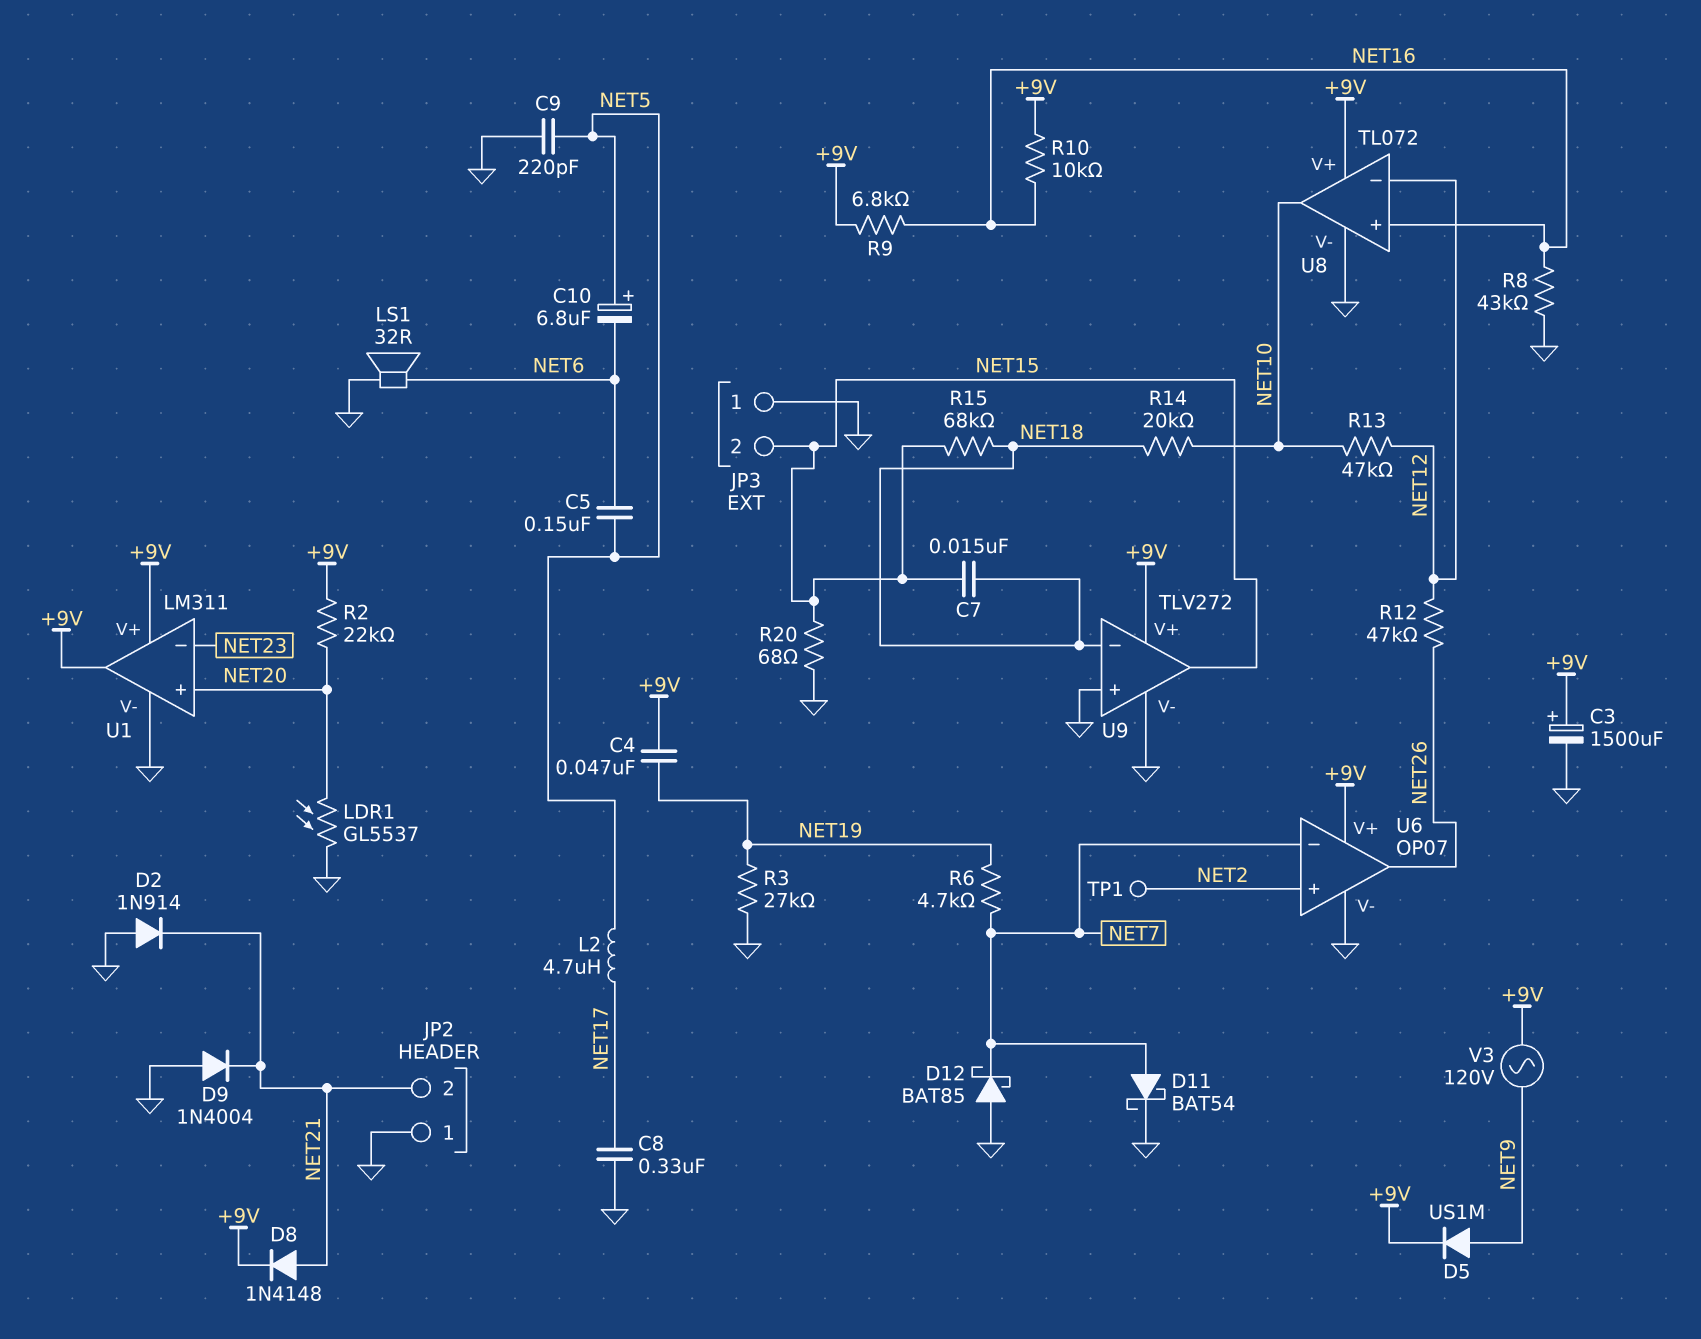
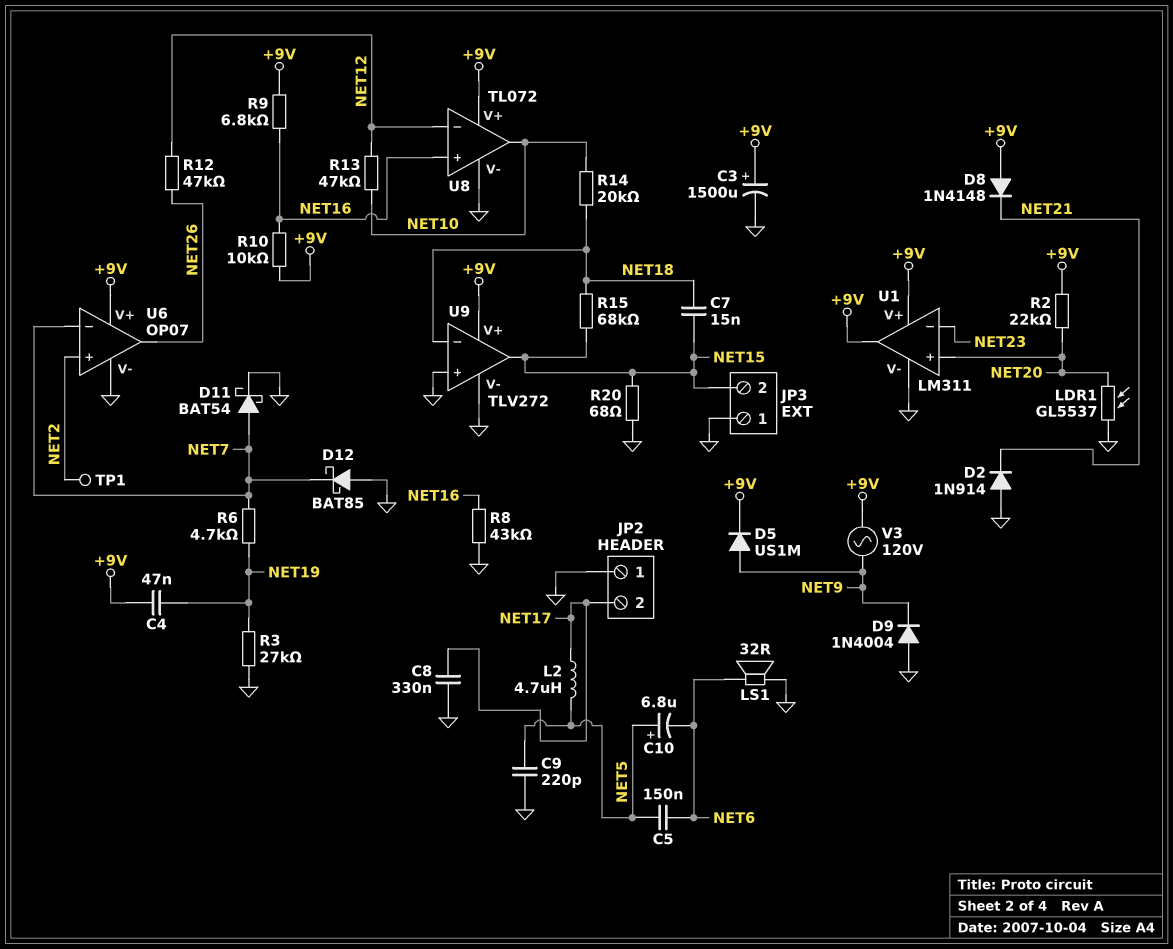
D8: diode 1N4148 (A NET21, K +9V) -> diode 1N4148 (A +9V, K NET21)
D9: diode 1N4004 (A GND, K NET21) -> diode 1N4004 (A GND, K NET9)
JP2 pin 2: NET21 -> NET17

